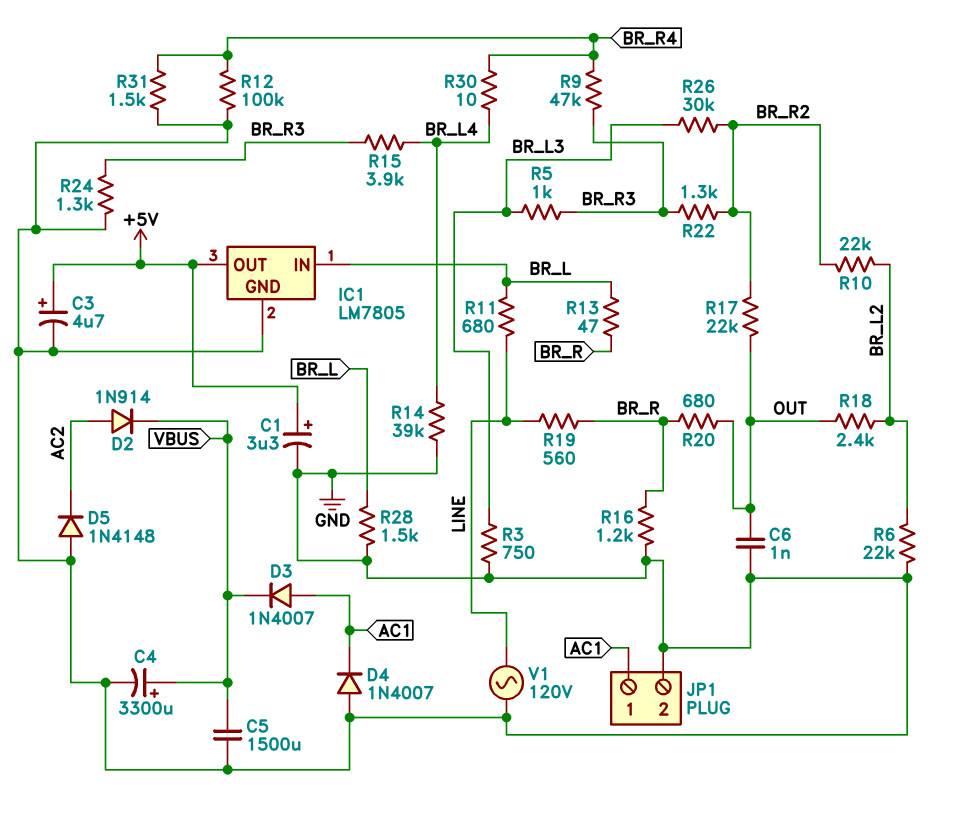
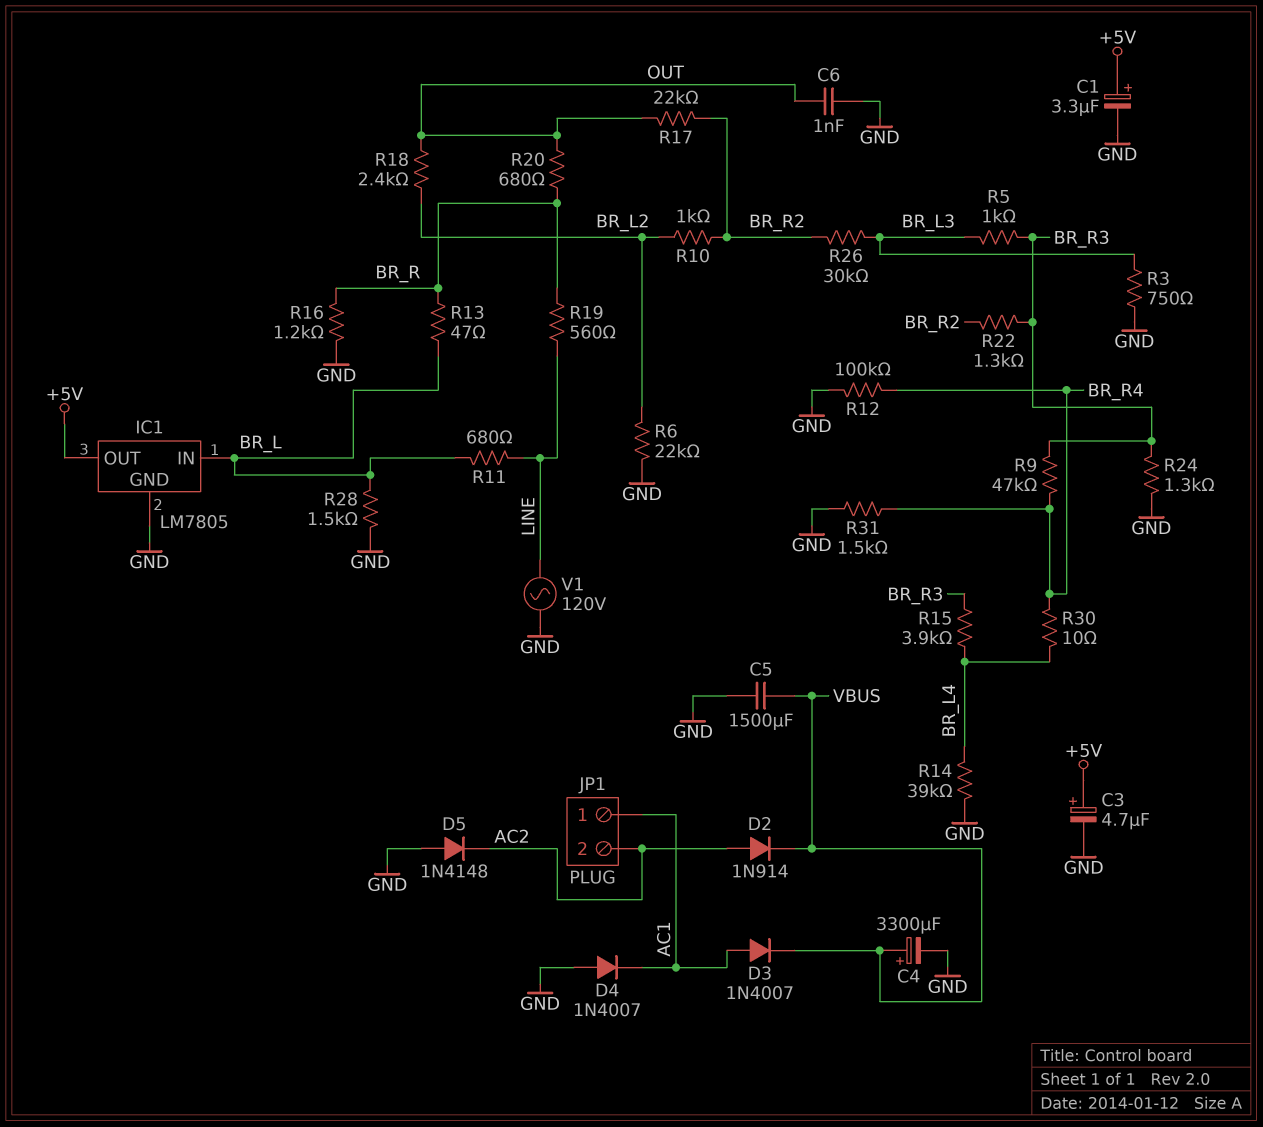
JP1 pin 2: GND -> AC2
R10: 22k (BR_L2, BR_R2) -> 1k (BR_L2, BR_R2)

